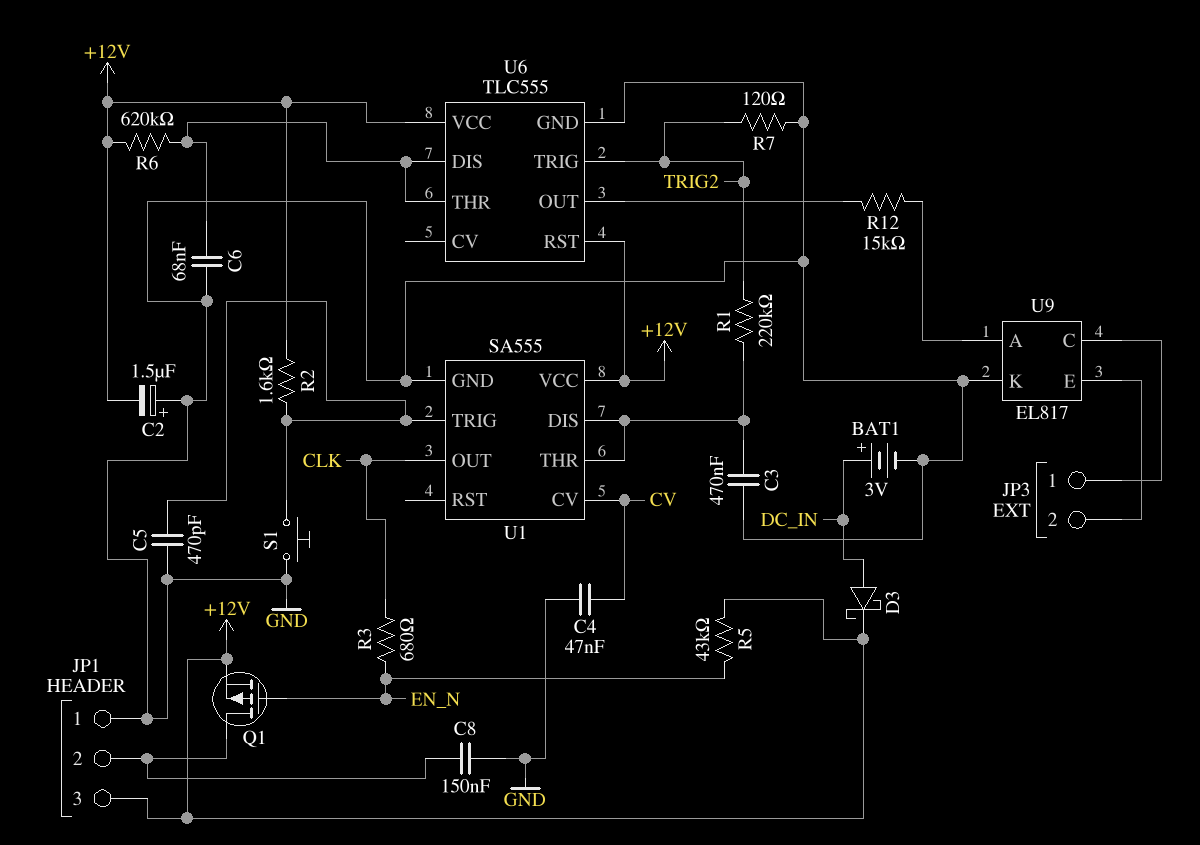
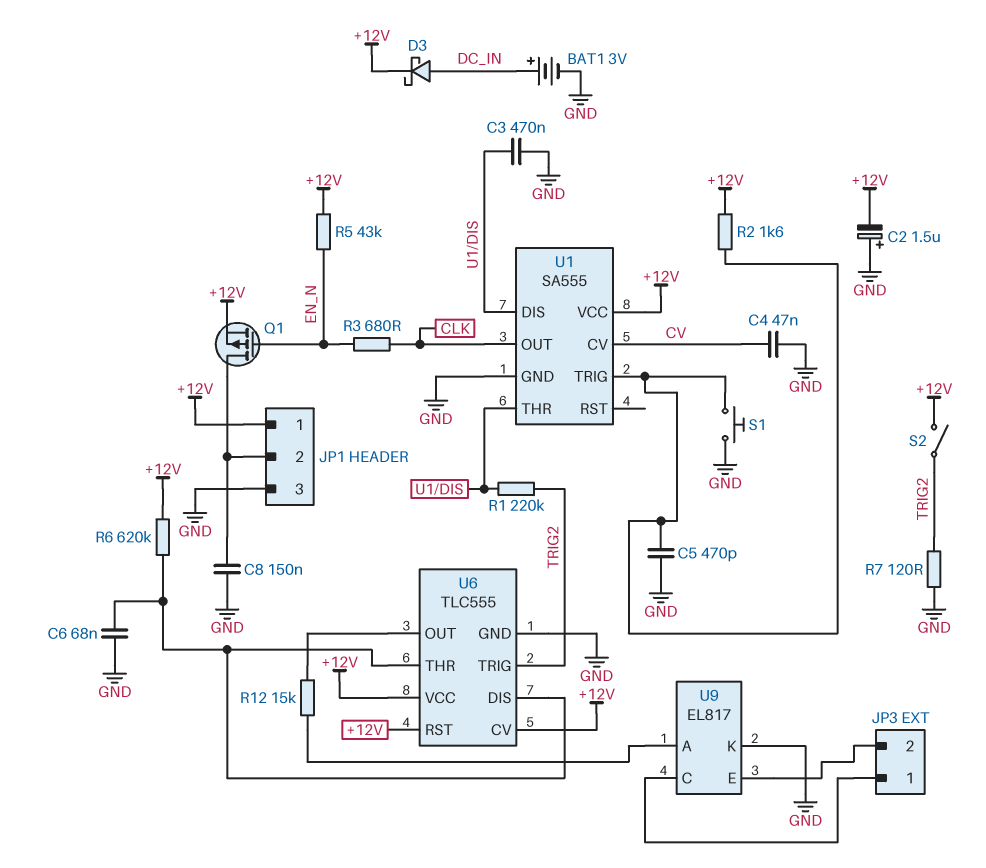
JP1 pin 1: GND -> +12V
JP1 pin 3: +12V -> GND
S2: none -> switch (+12V, TRIG2)
U6 pin CV: none -> +12V

